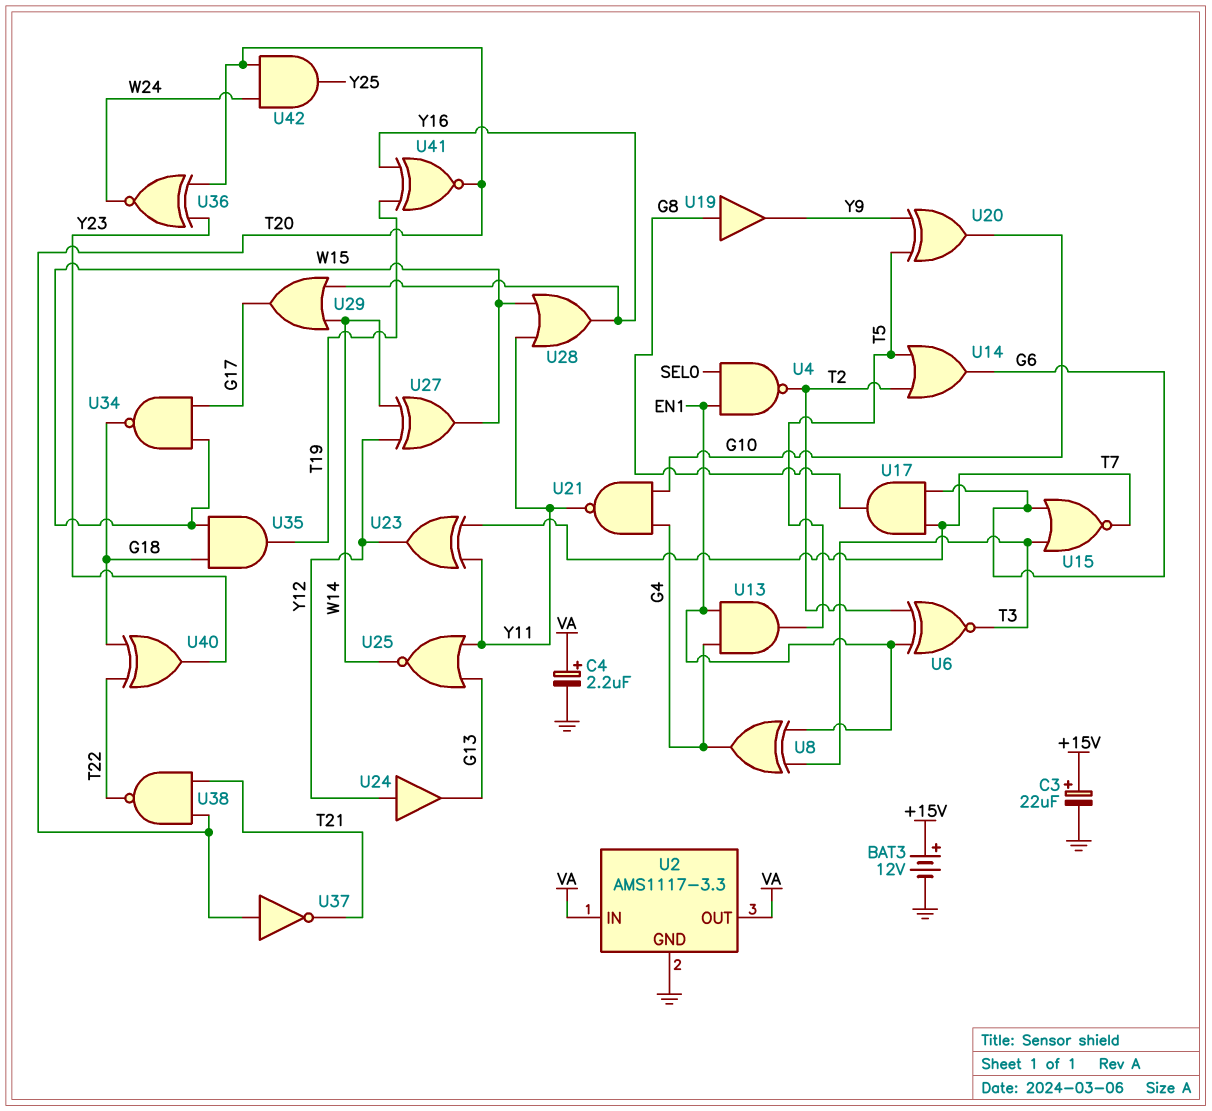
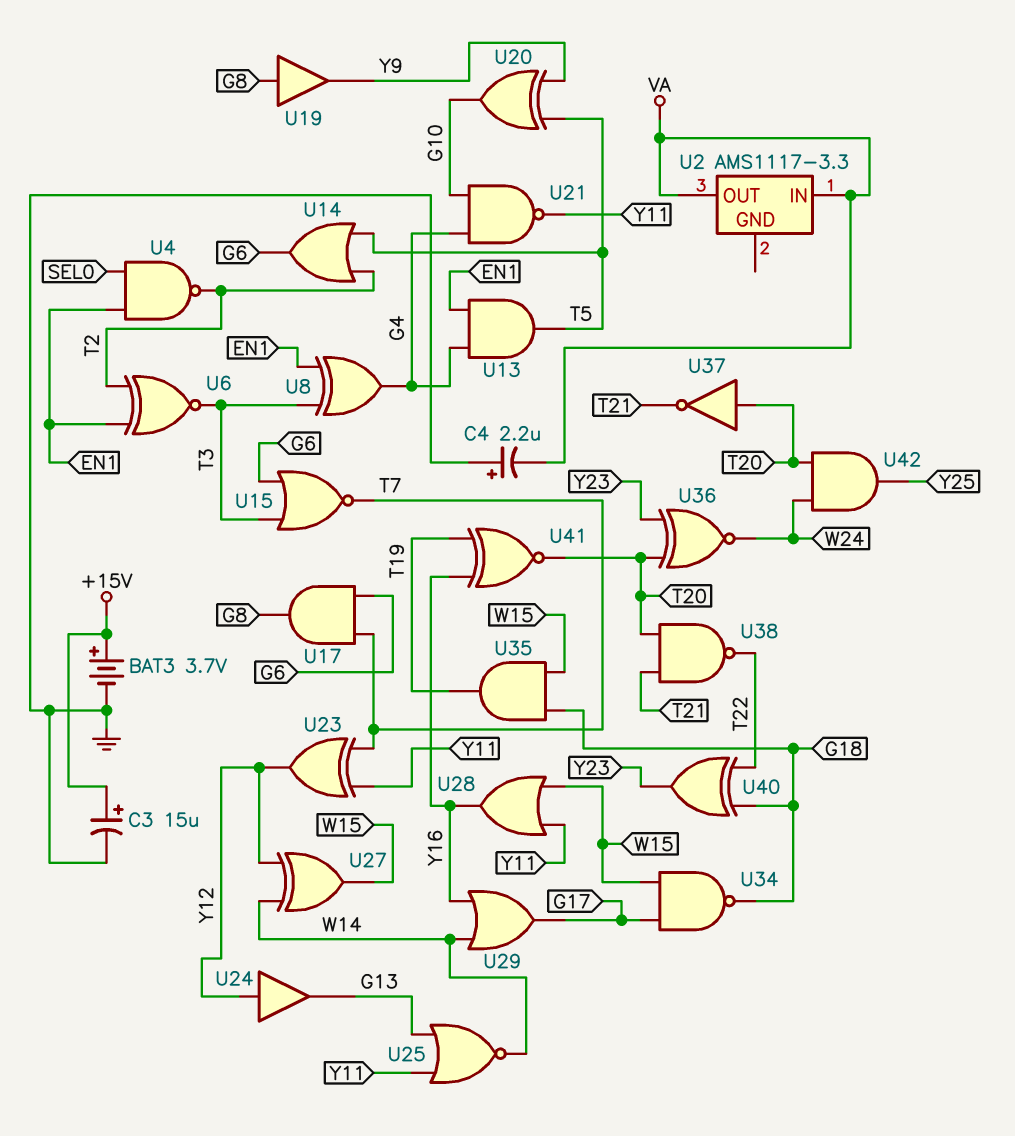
BAT3: 12V (plus +15V, minus GND) -> 3.7V (plus +15V, minus GND)
C3: 22uF (plus +15V, minus GND) -> 15uF (plus +15V, minus GND)
C4: 2.2uF (plus VA, minus GND) -> 2.2uF (plus GND, minus VA)
U2 pin GND: GND -> none

